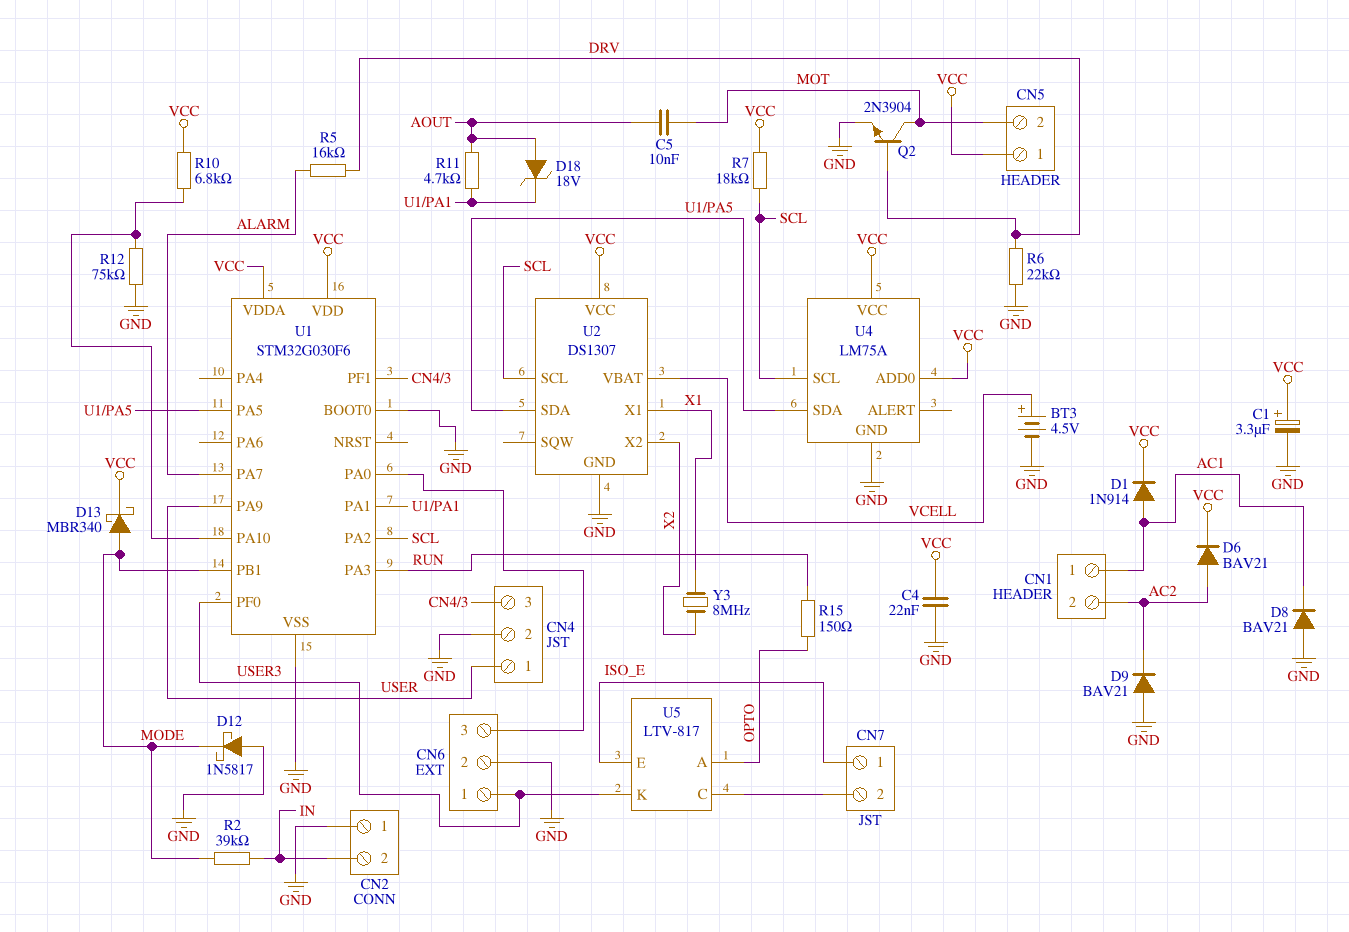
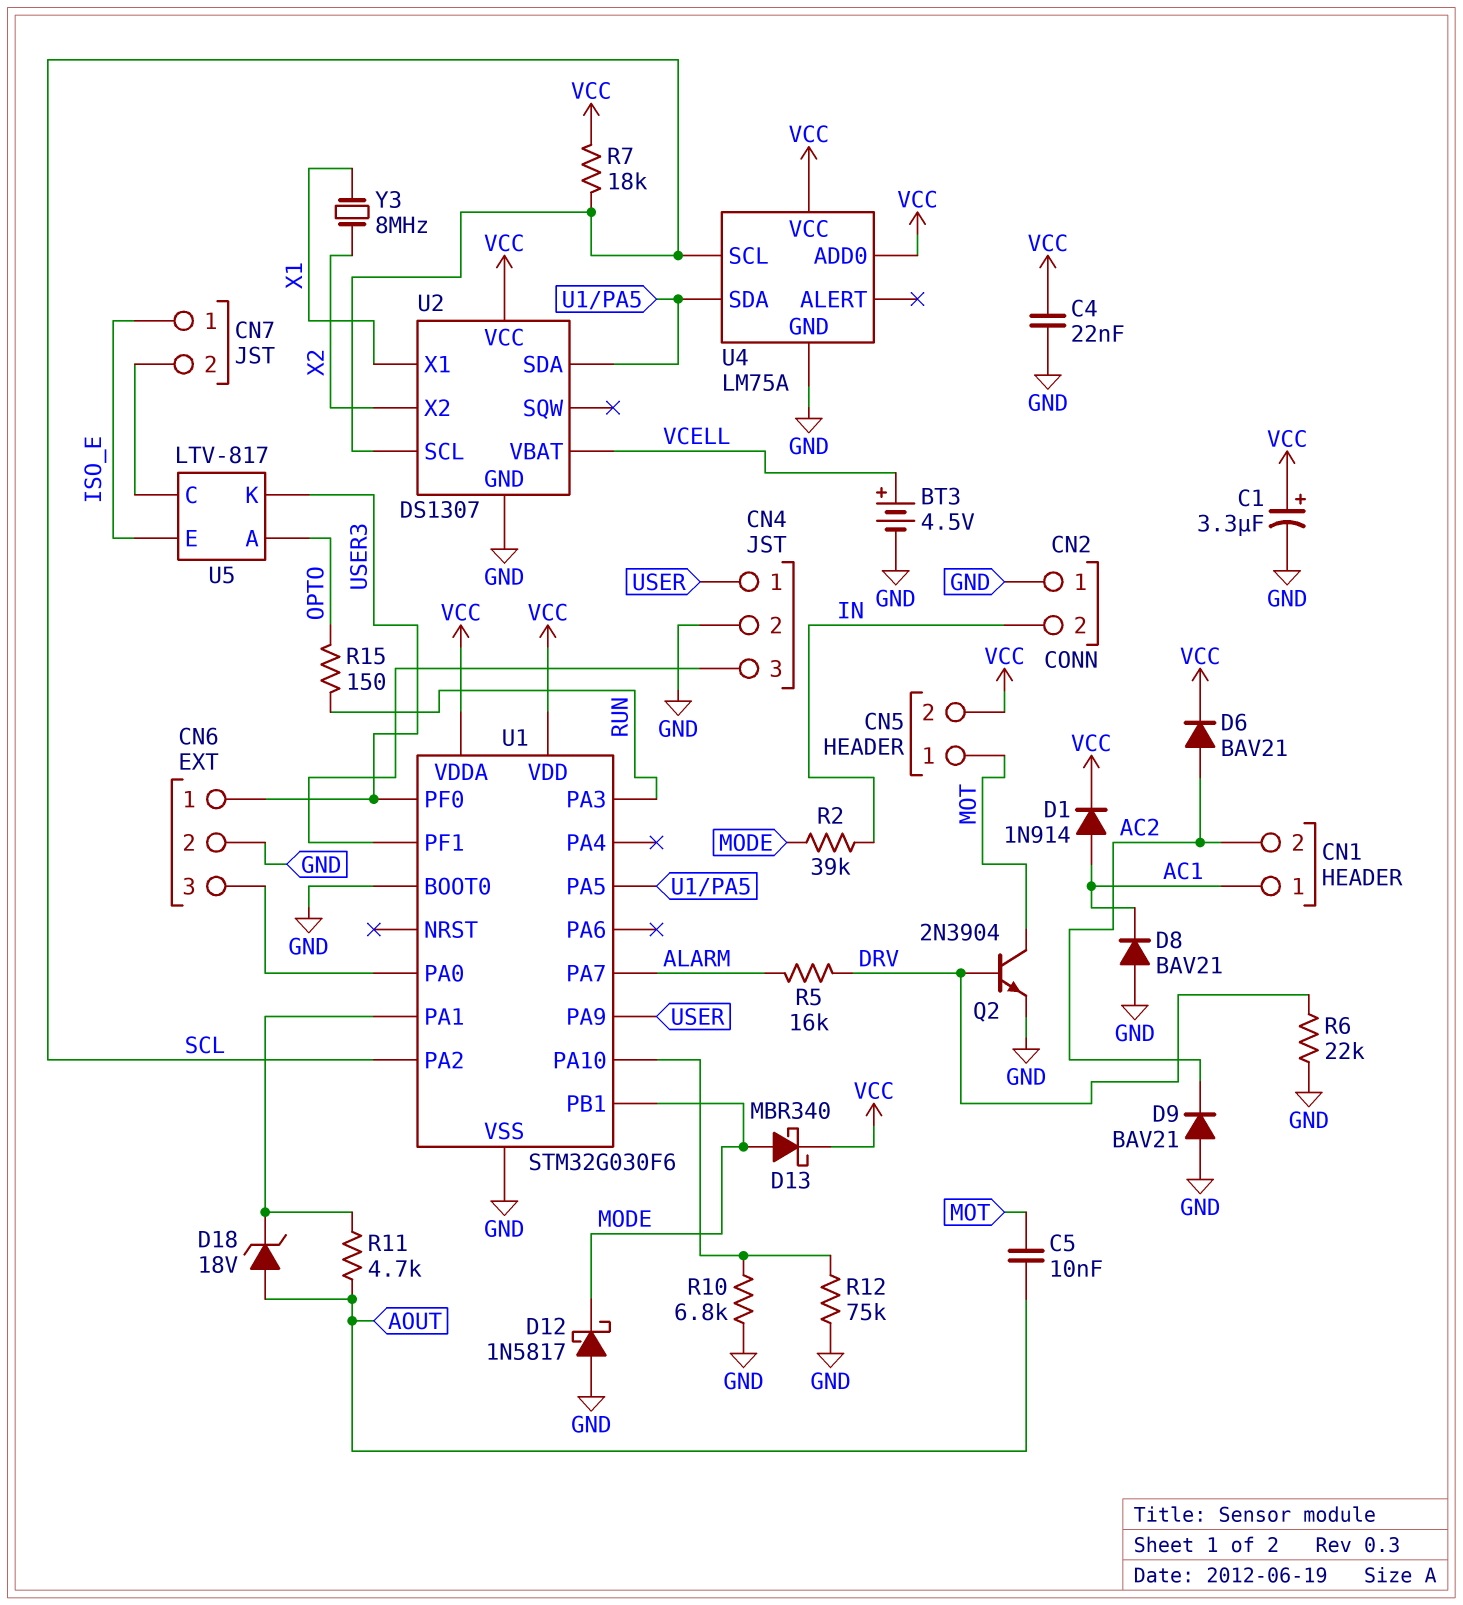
CN5 pin 1: VCC -> MOT
CN5 pin 2: MOT -> VCC
R10: 6.8k (U1/PA10, VCC) -> 6.8k (GND, U1/PA10)

